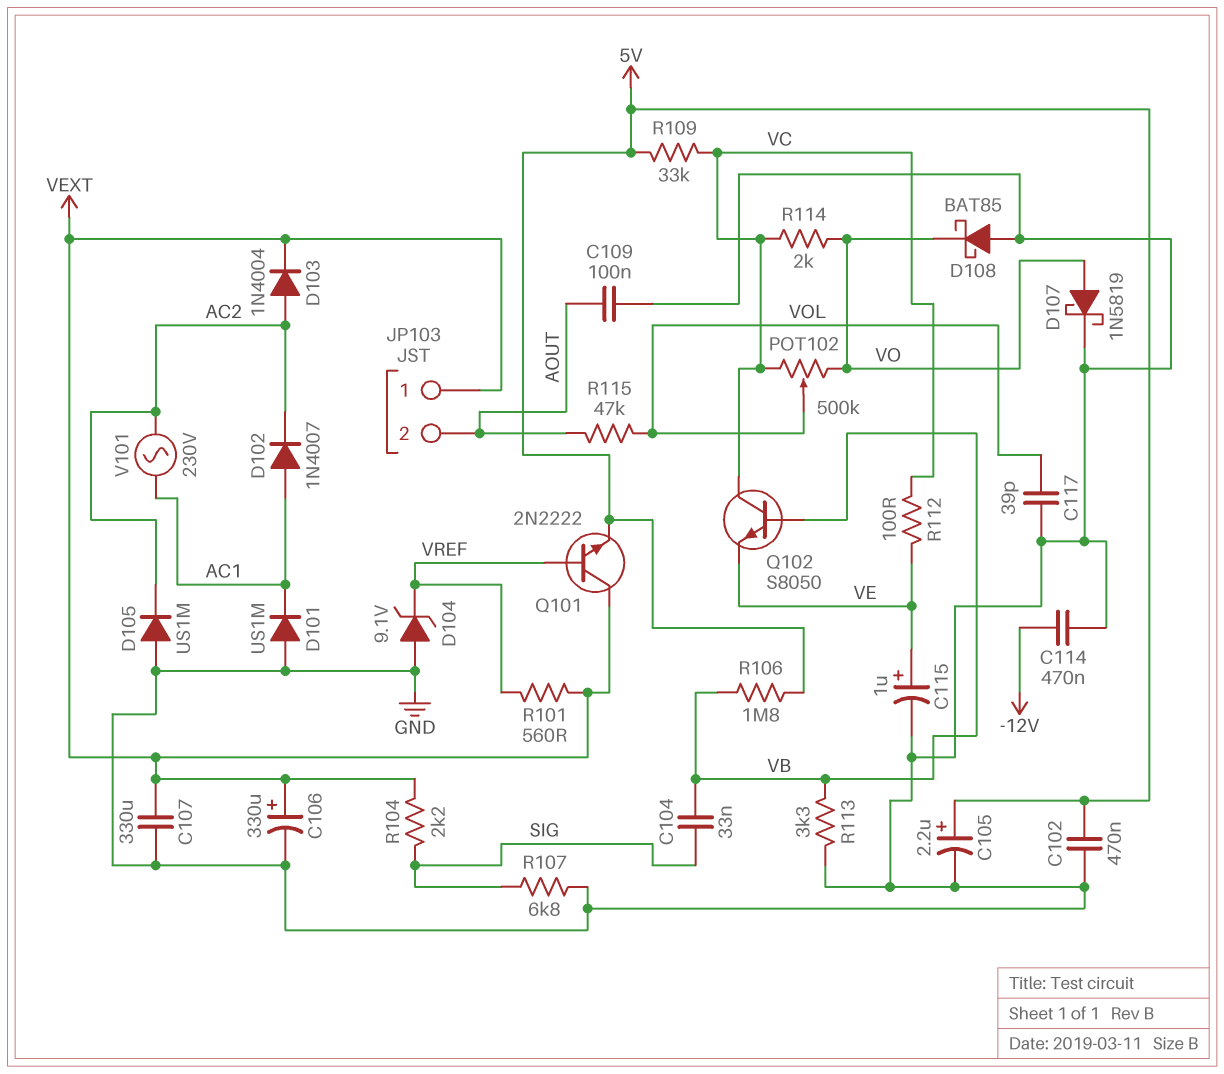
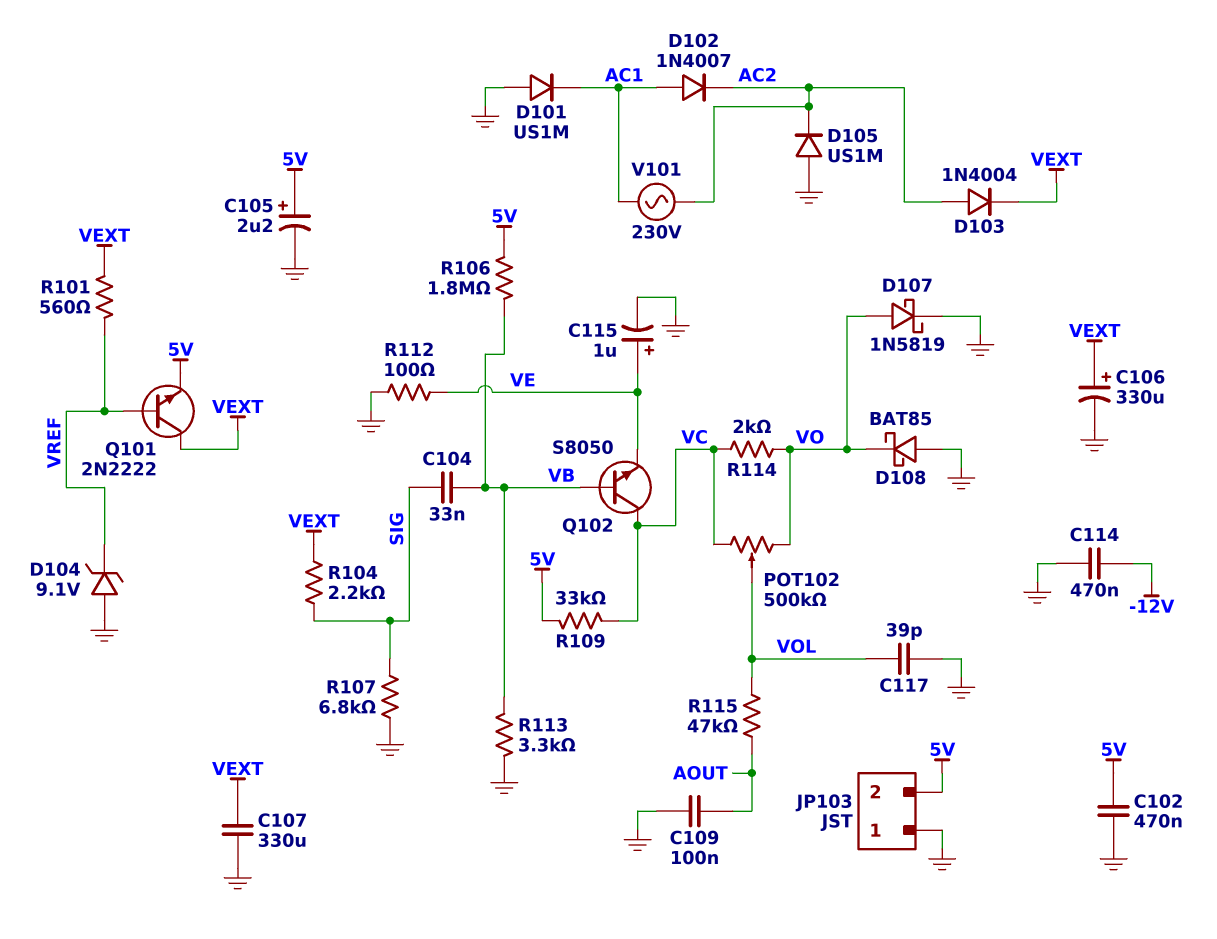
JP103 pin 1: VEXT -> GND
JP103 pin 2: AOUT -> 5V
R112: 100 (VC, VE) -> 100 (GND, VE)

